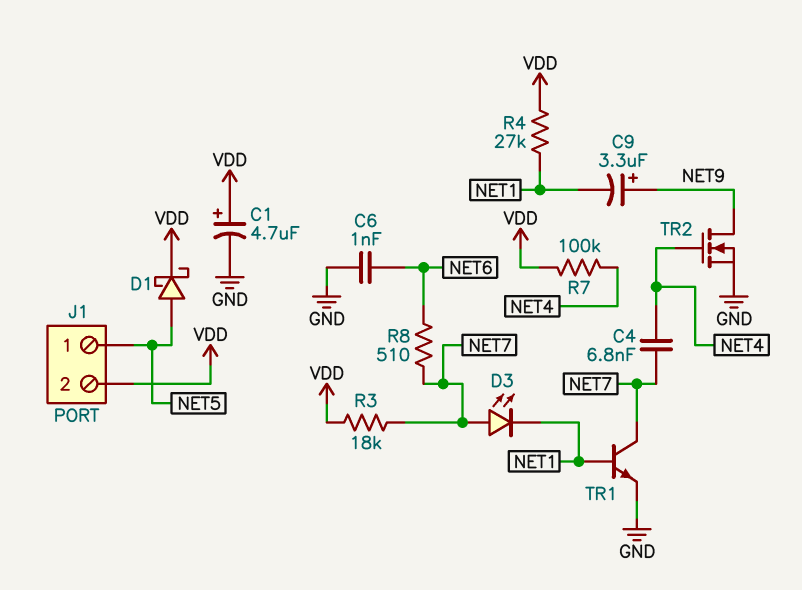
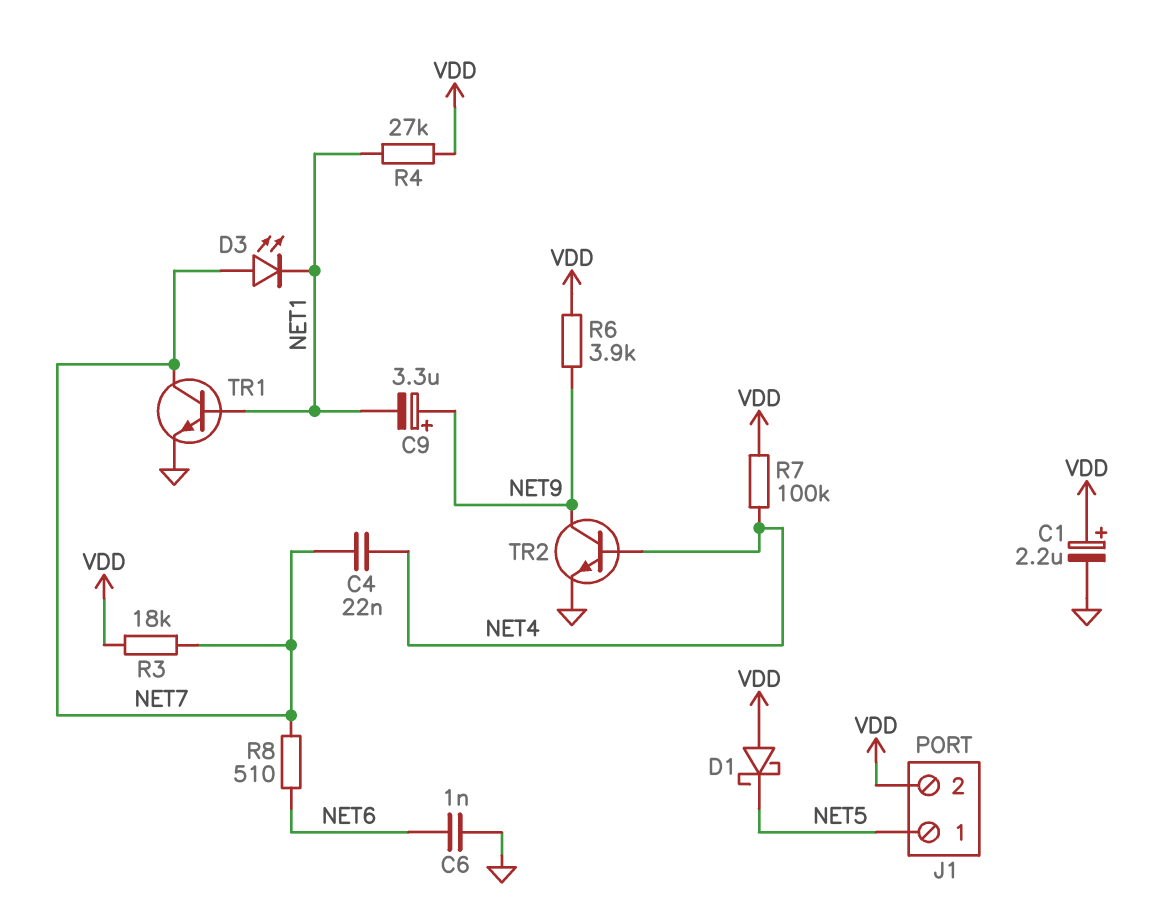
C1: 4.7uF (plus VDD, minus GND) -> 2.2uF (plus VDD, minus GND)
C4: 6.8nF (NET4, NET7) -> 22nF (NET4, NET7)
D1: schottky (A NET5, K VDD) -> schottky (A VDD, K NET5)
R6: none -> 3.9k (NET9, VDD)
TR2: NMOS (G NET4, D NET9, S GND) -> NPN (B NET4, C NET9, E GND)

